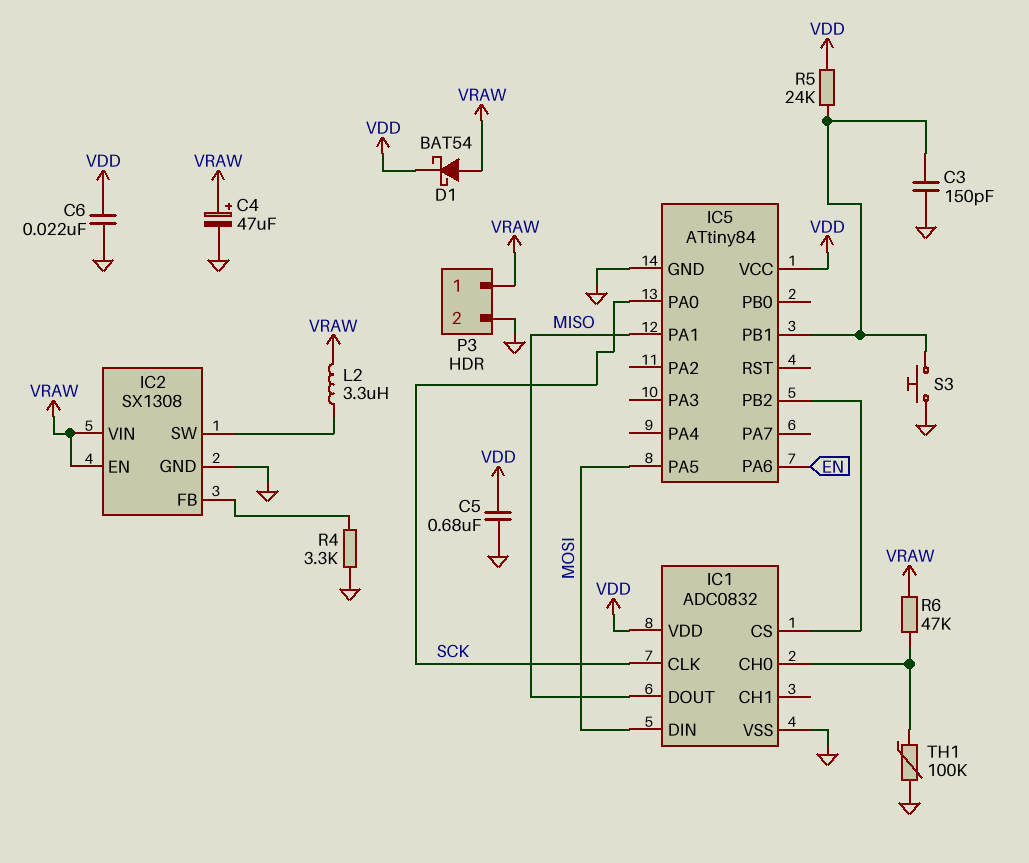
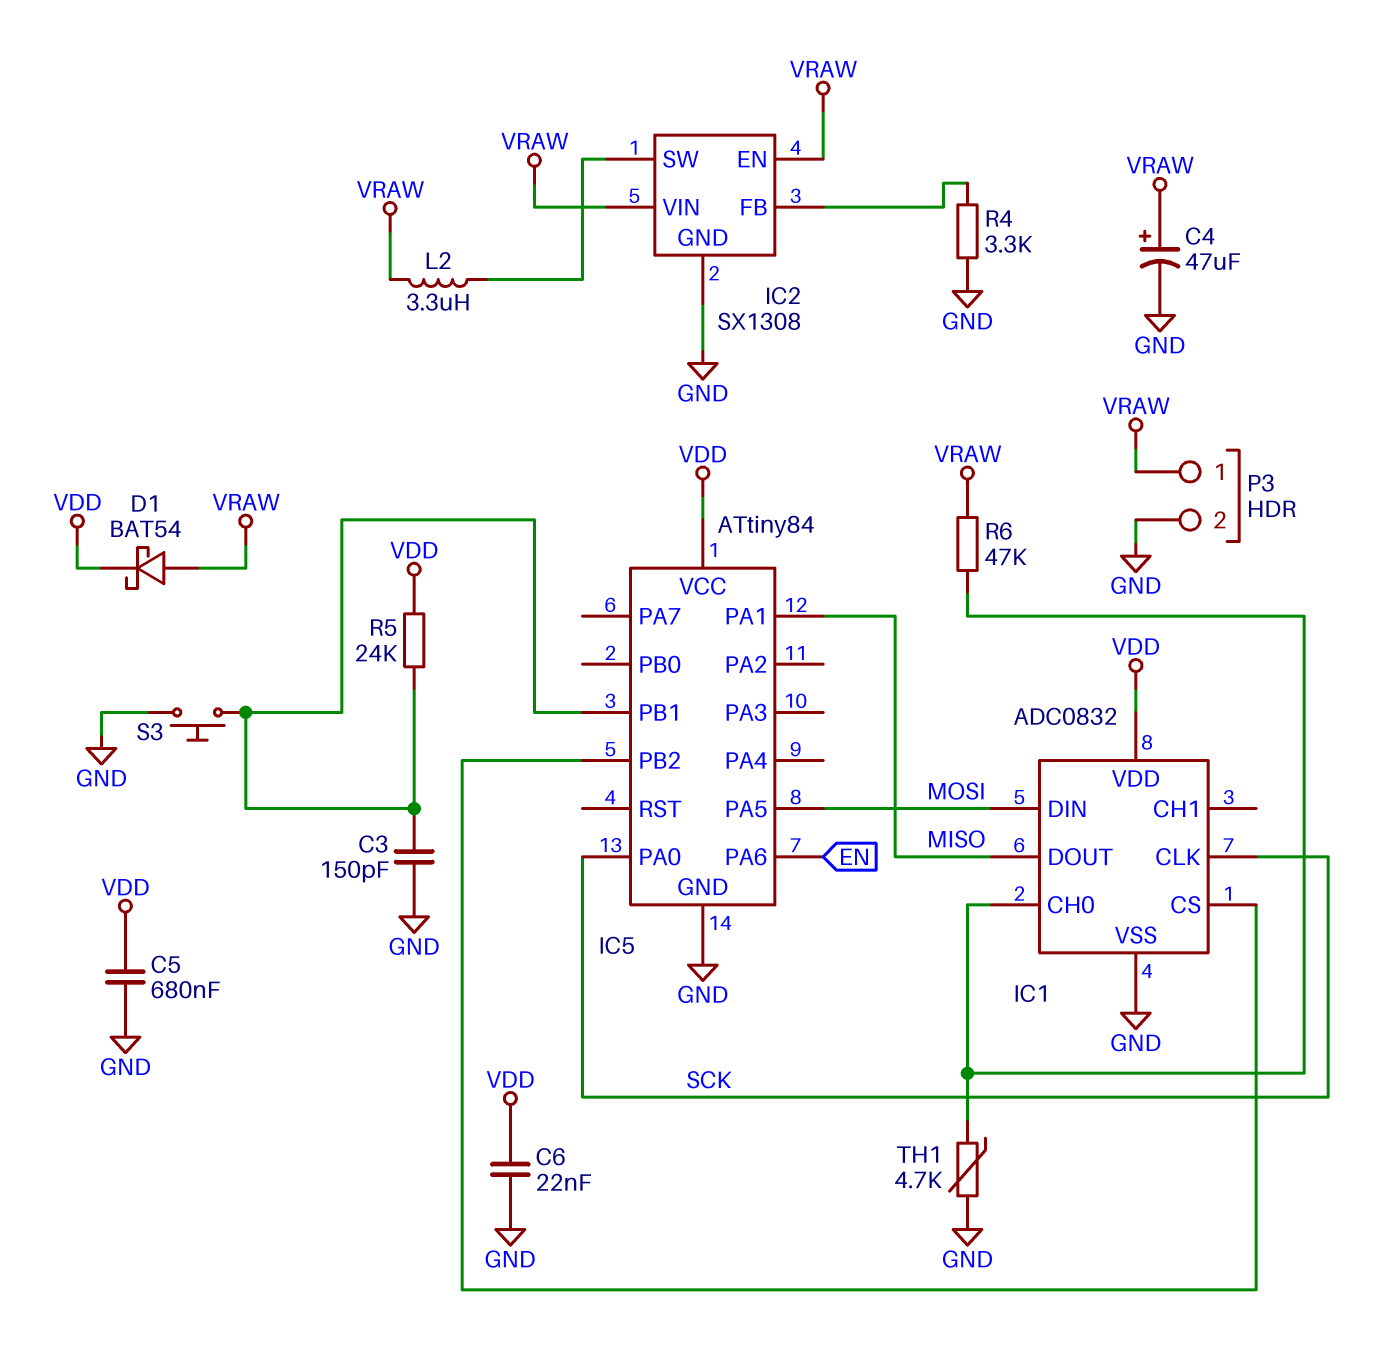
TH1: 100k (GND, IC1/CH0) -> 4.7k (GND, IC1/CH0)

